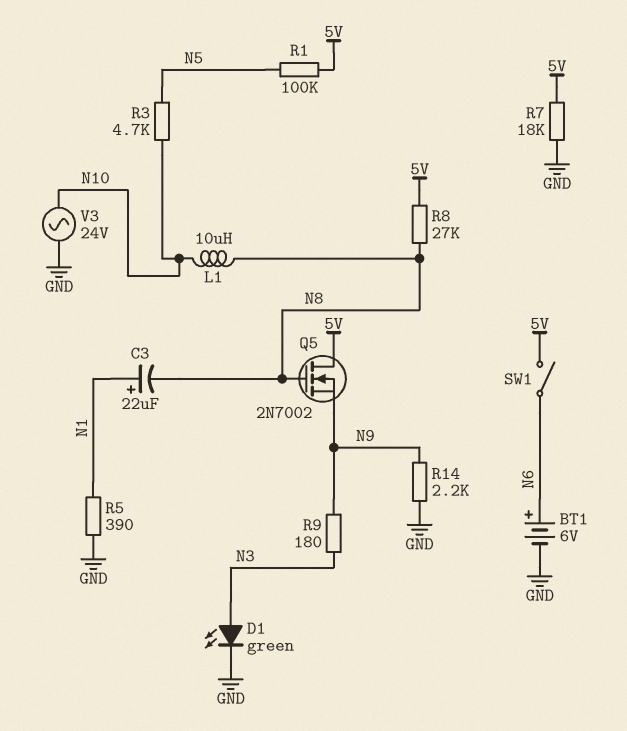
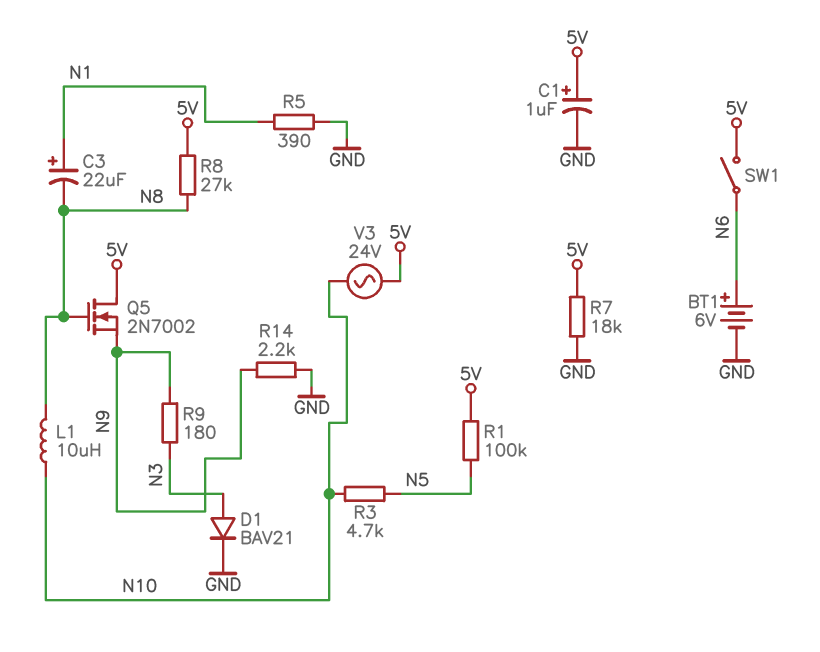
C1: none -> 1uF (plus 5V, minus GND)
D1: LED green (A N3, K GND) -> diode BAV21 (A N3, K GND)
V3: AC 24V (GND, N10) -> AC 24V (5V, N10)

